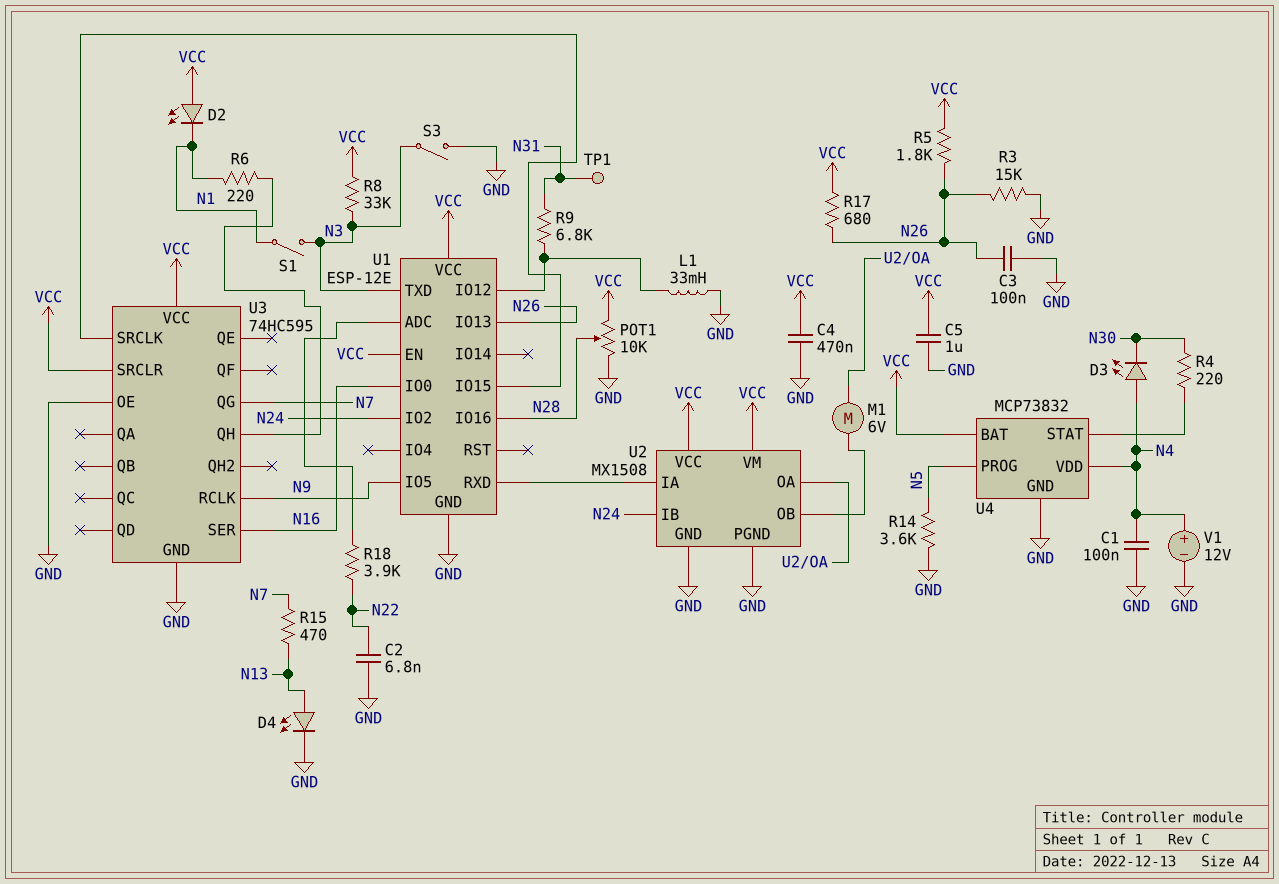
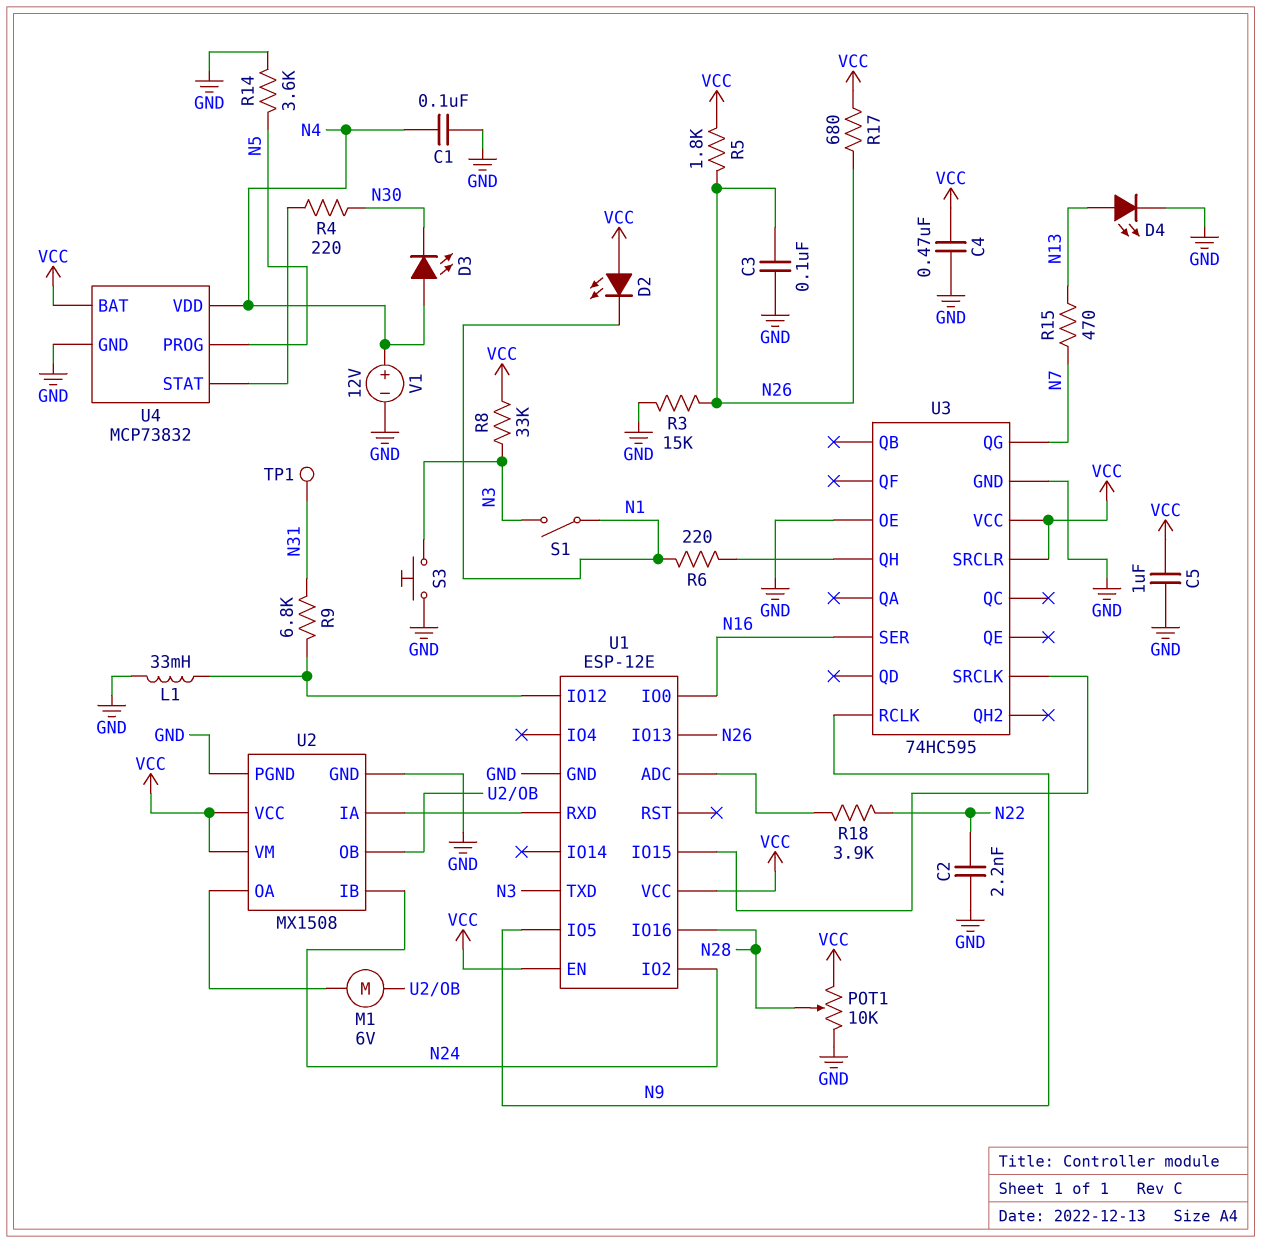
C2: 6.8nF (GND, N22) -> 2.2nF (GND, N22)
S3: switch (GND, N3) -> button (GND, N3)

